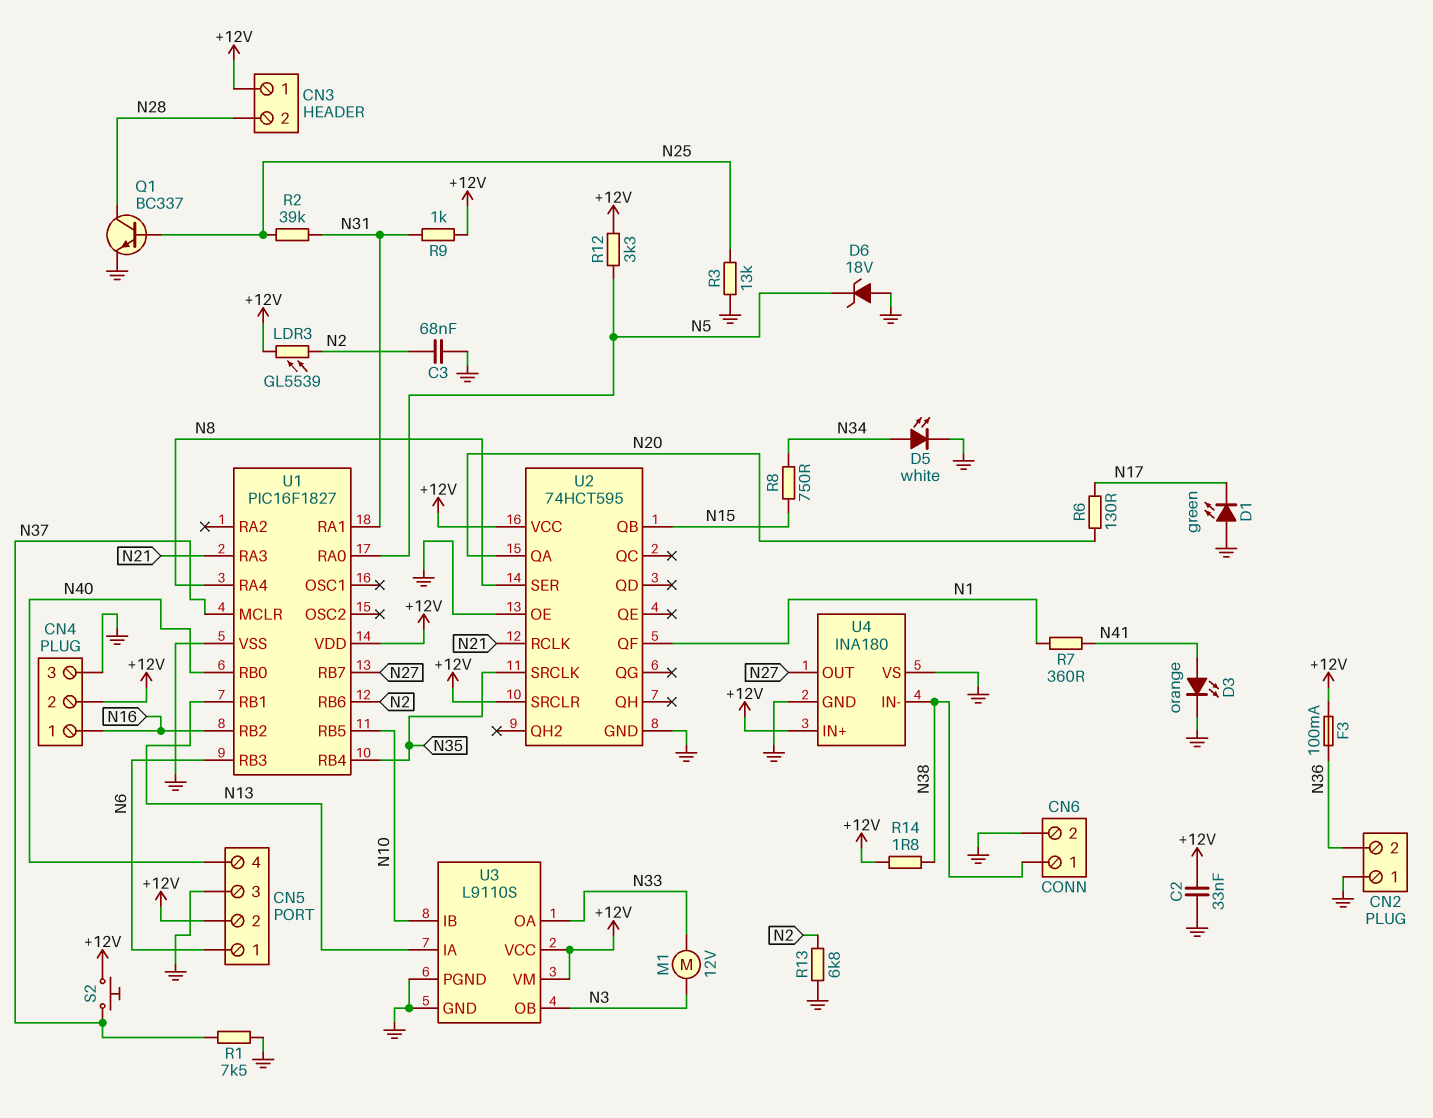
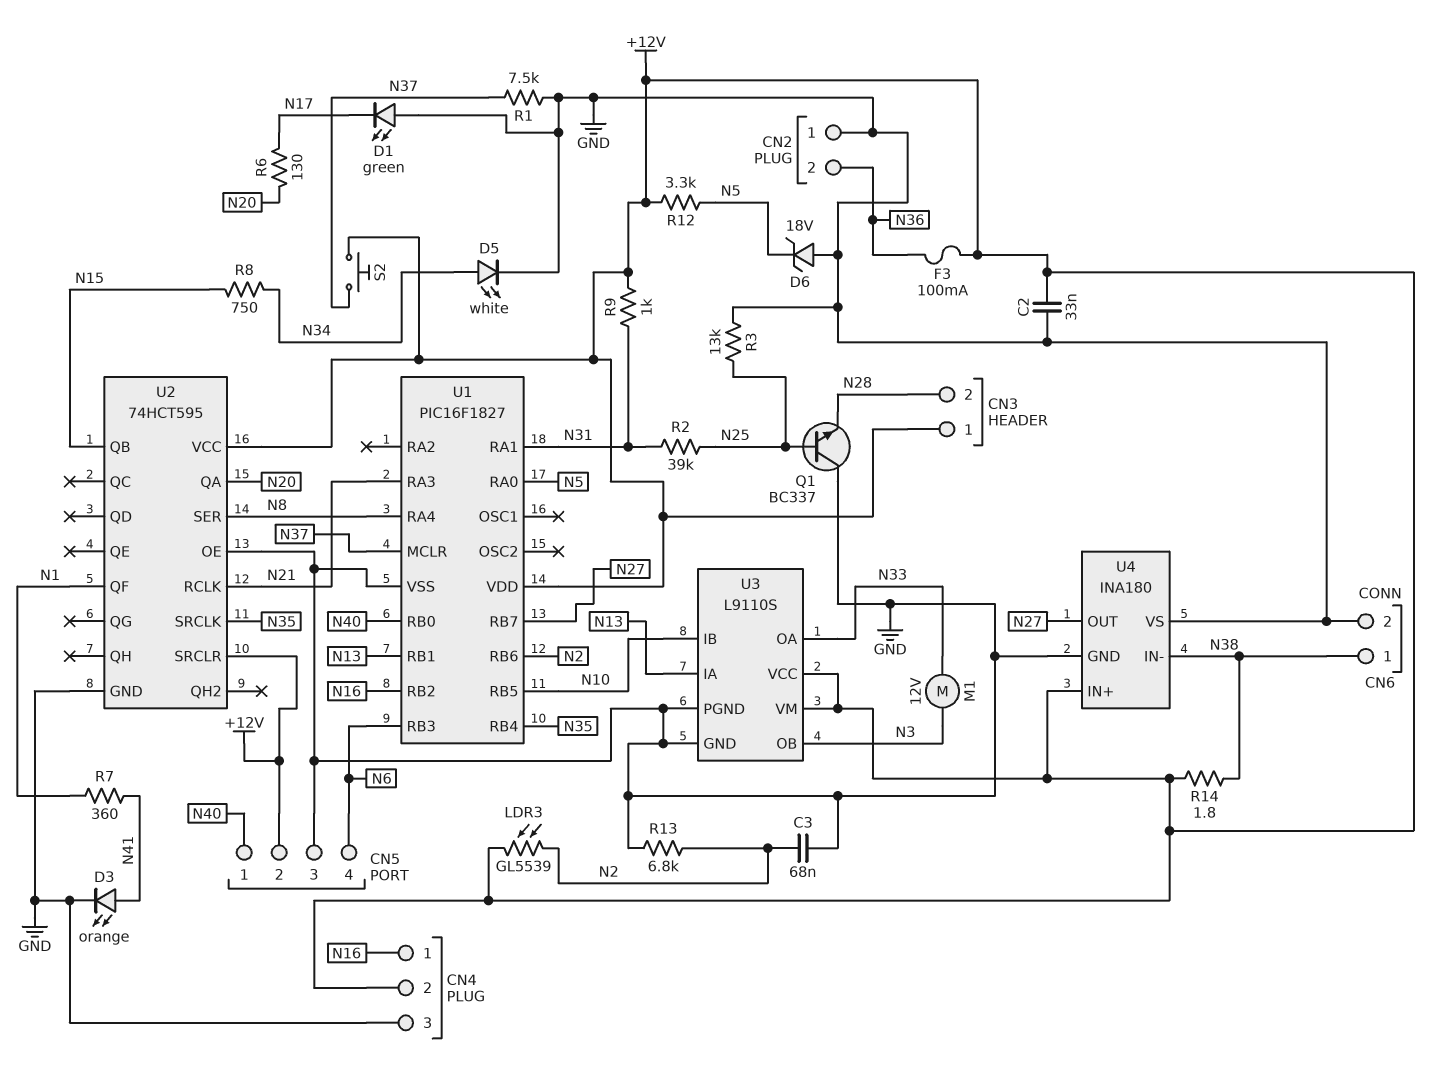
CN5 pin 1: N6 -> N40
CN5 pin 4: N40 -> N6
Q1: NPN BC337 (B N25, C N28, E GND) -> NPN BC337 (B N25, C GND, E N28)

